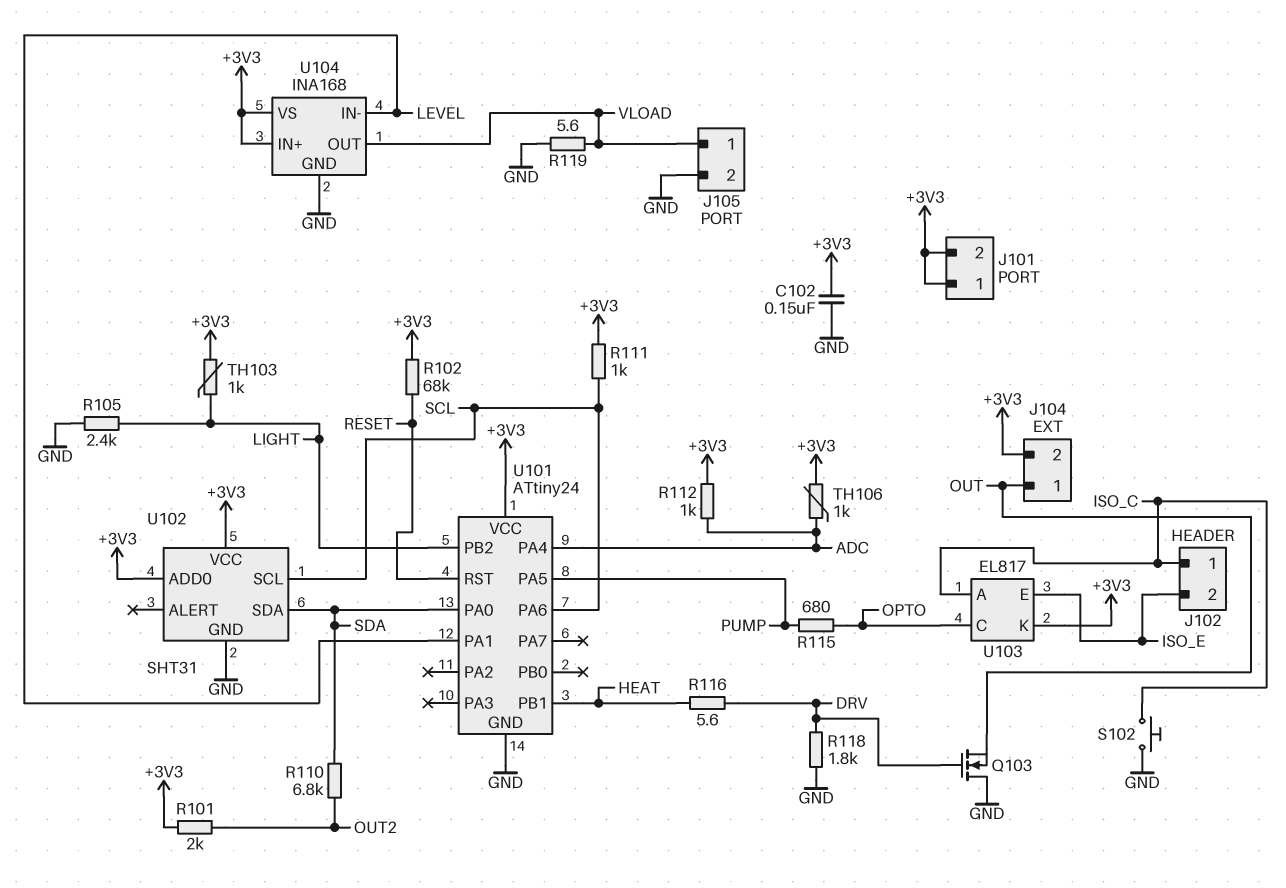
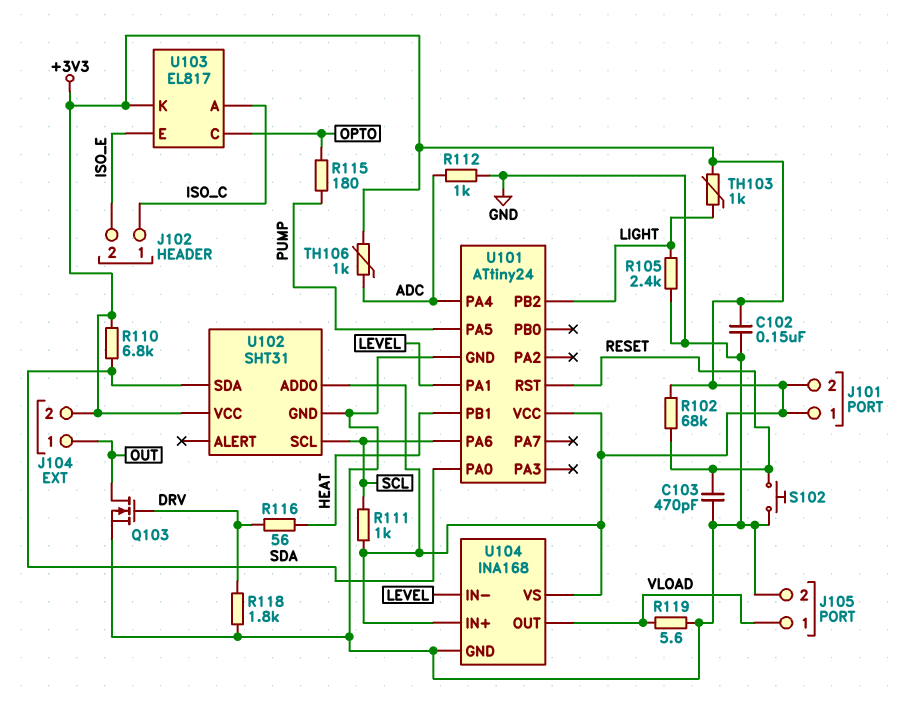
C103: none -> 470pF (GND, RESET)
Q103: NMOS (G DRV, D GND, S OUT) -> NMOS (G DRV, D OUT, S GND)
R101: 2k (+3V3, OUT2) -> none
R110: 6.8k (OUT2, SDA) -> 6.8k (+3V3, SDA)
R112: 1k (+3V3, ADC) -> 1k (ADC, GND)
R115: 680 (OPTO, PUMP) -> 180 (OPTO, PUMP)
R116: 5.6 (DRV, HEAT) -> 56 (DRV, HEAT)
S102: button (GND, ISO_C) -> button (GND, RESET)

